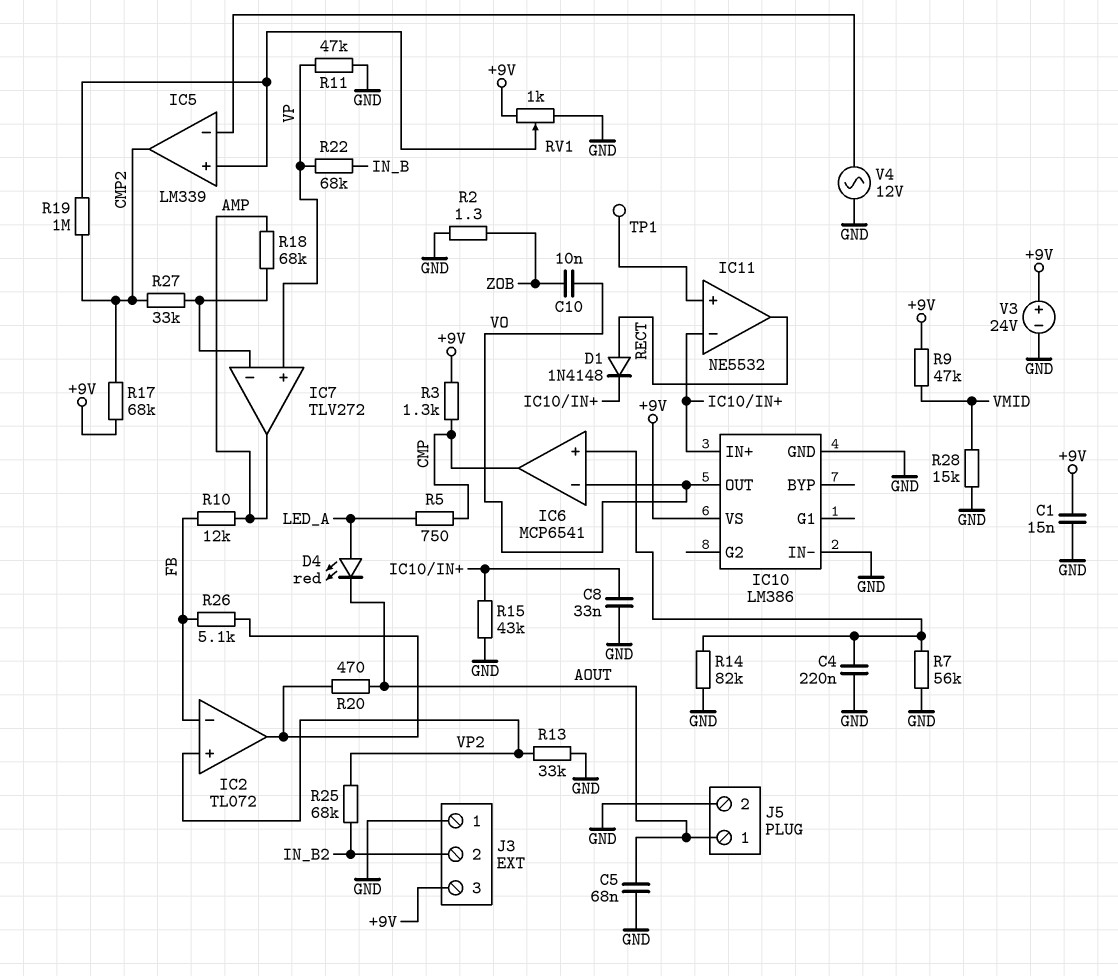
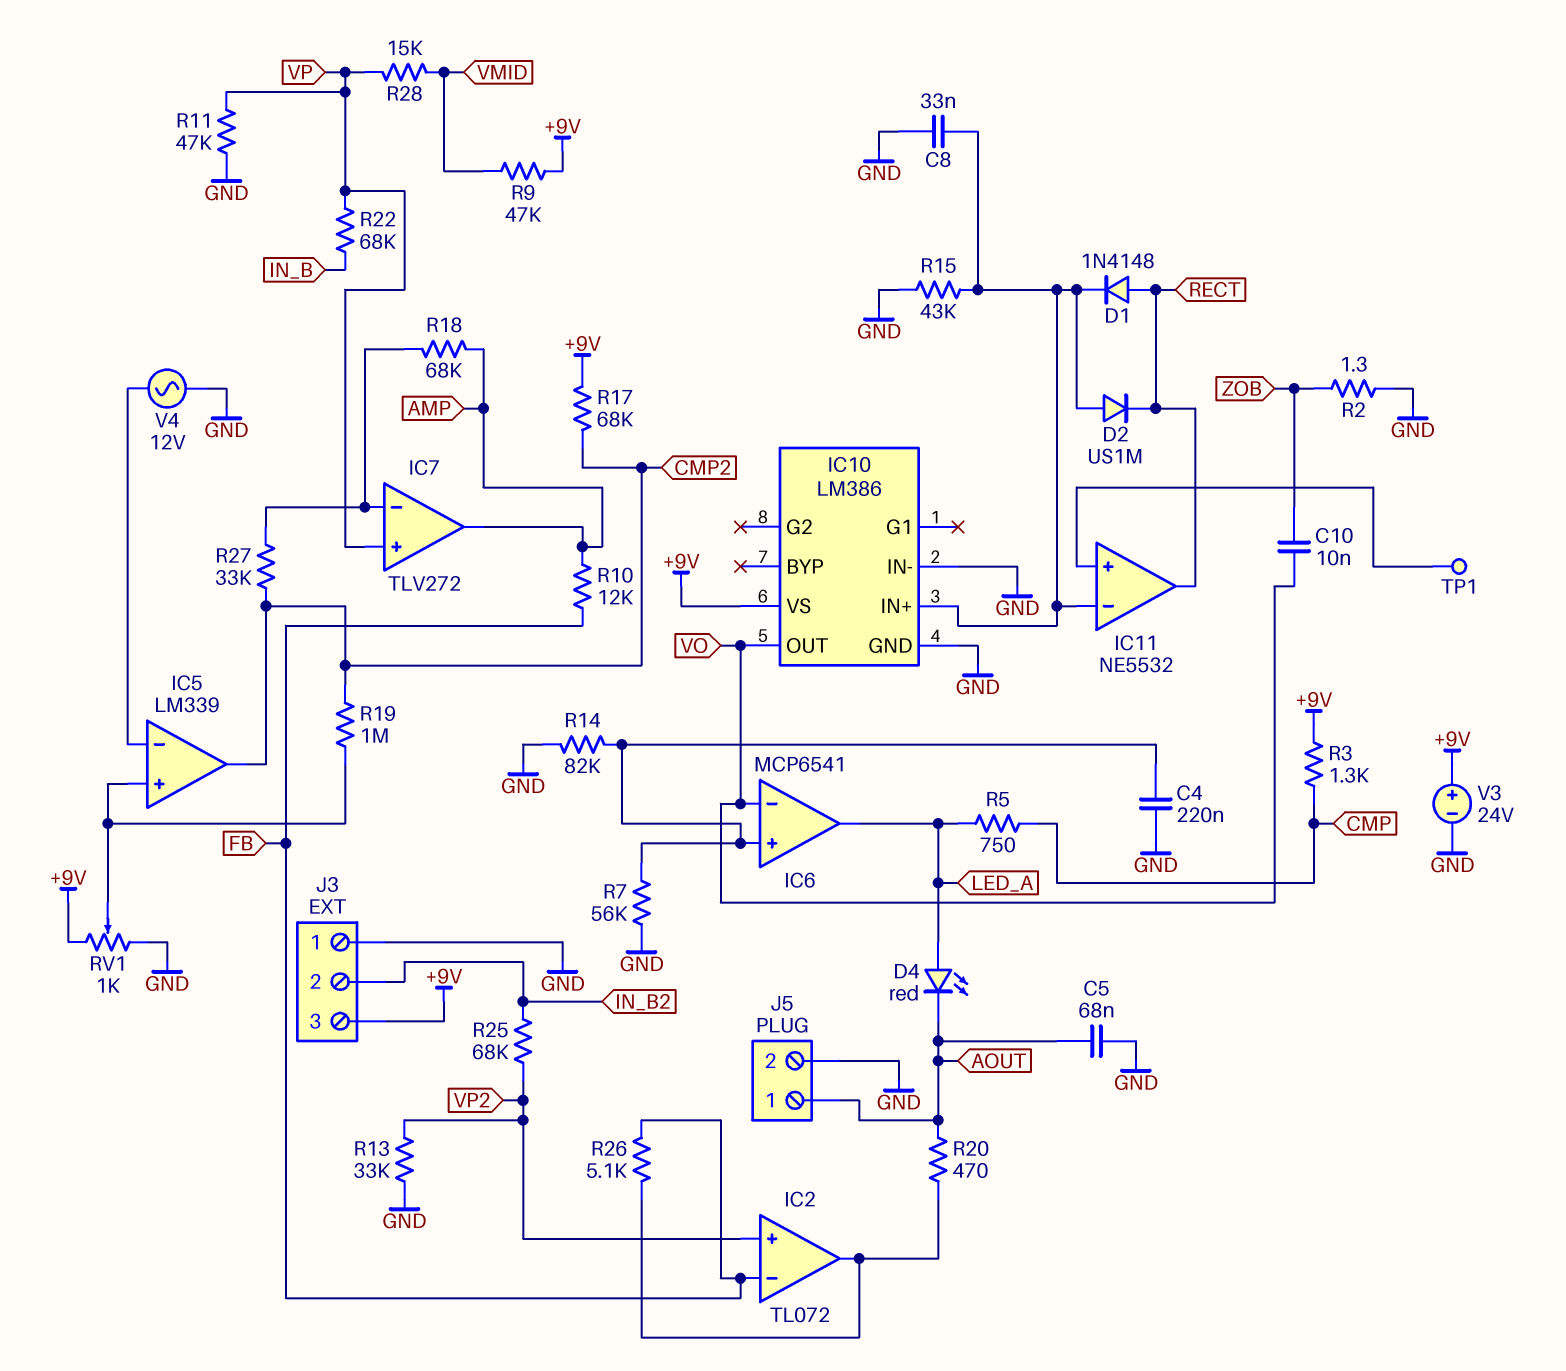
C1: 15nF (+9V, GND) -> none
D2: none -> diode US1M (A IC10/IN+, K RECT)
IC6 pin out: CMP -> LED_A
R28: 15k (GND, VMID) -> 15k (VMID, VP)

